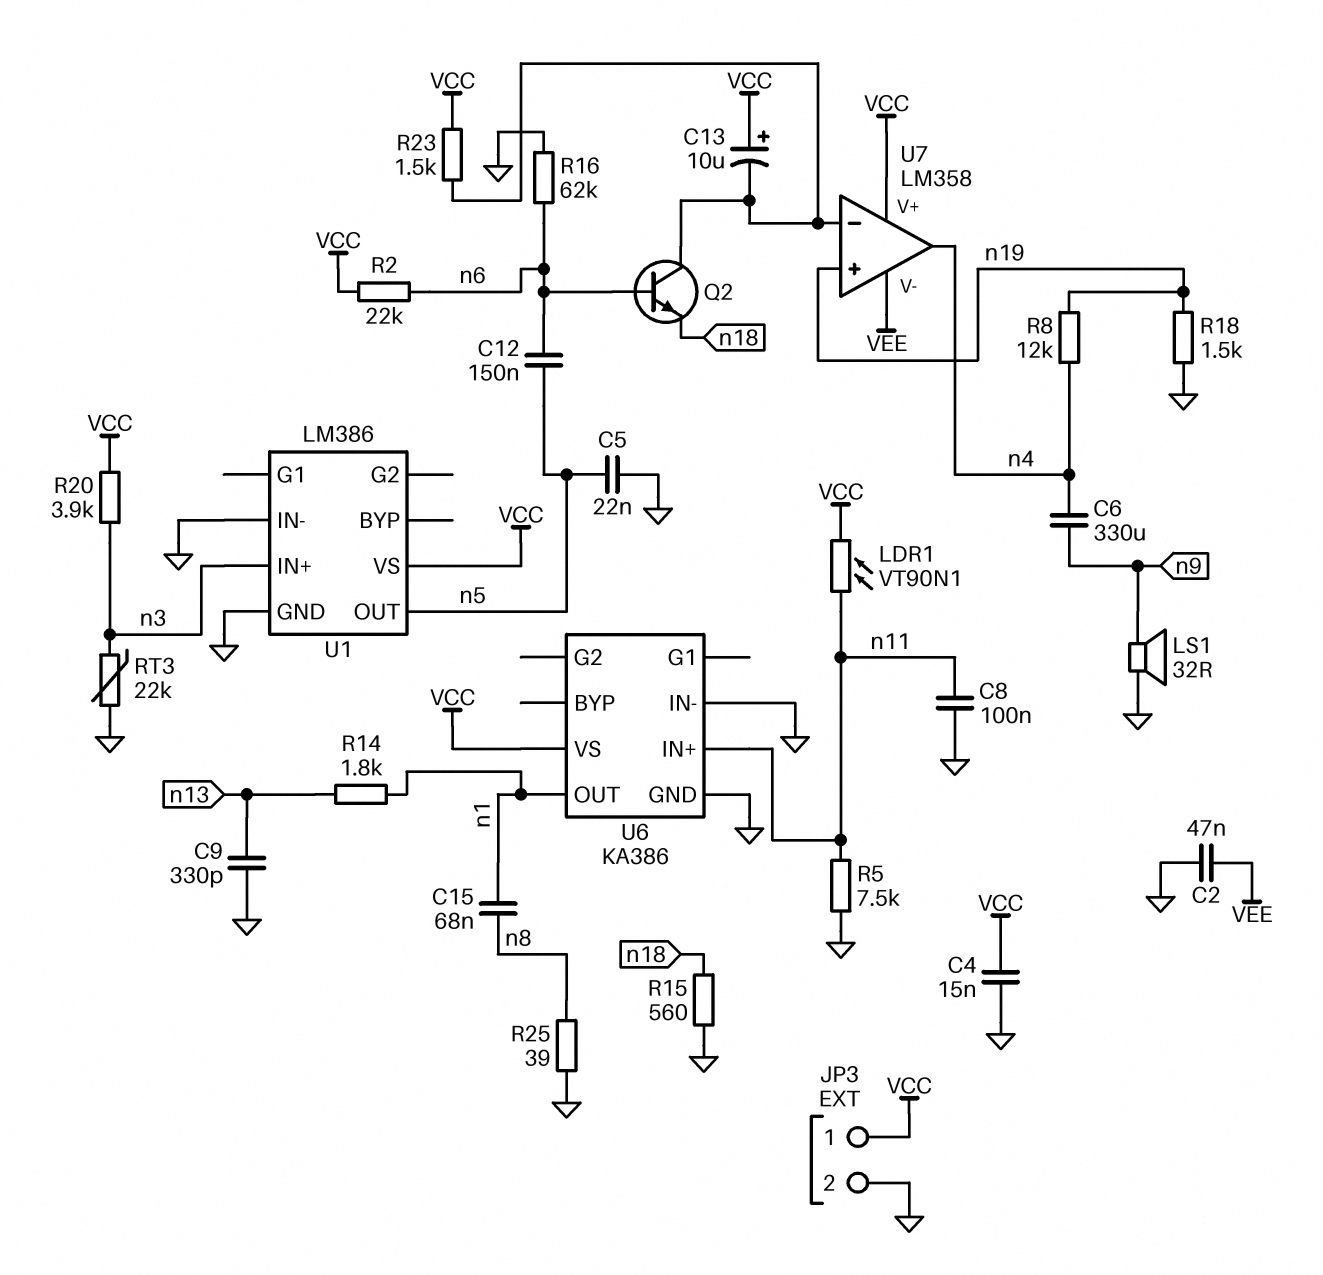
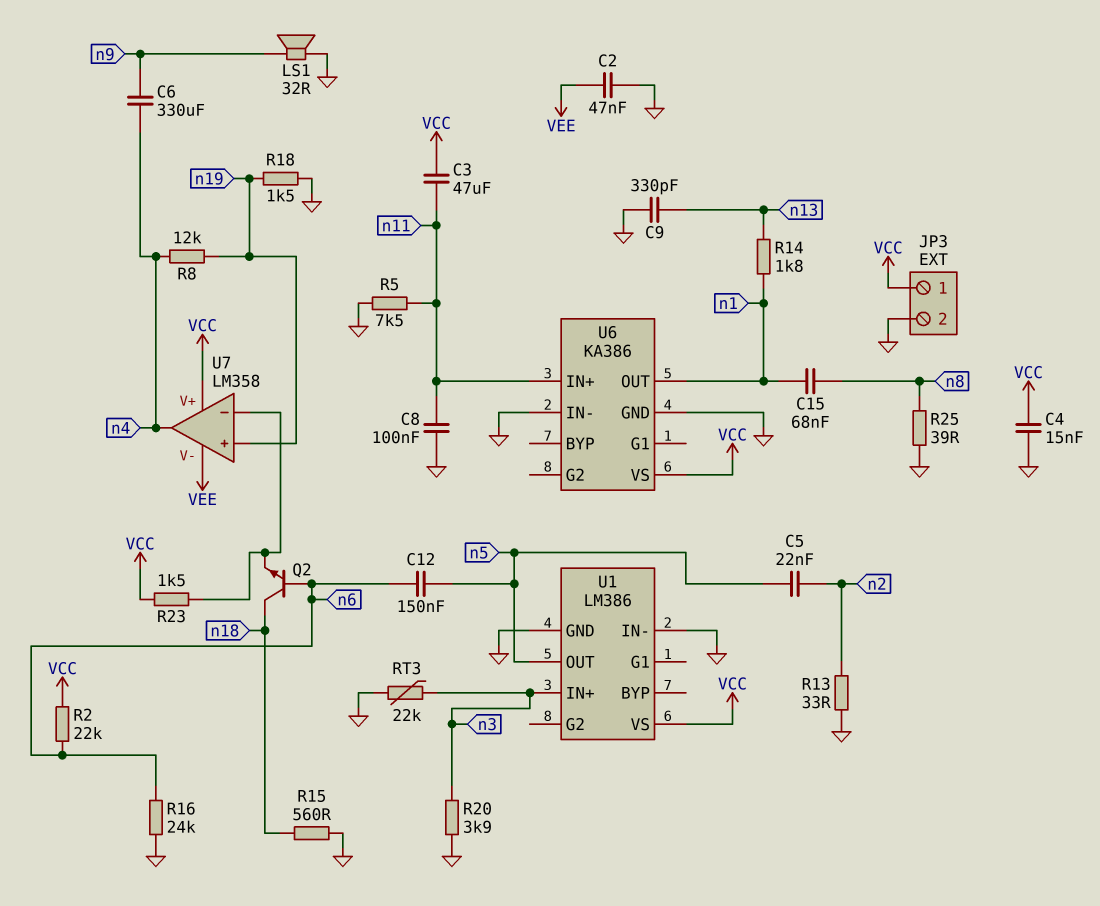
C3: none -> 47uF (VCC, n11)
C5: 22nF (GND, n5) -> 22nF (n2, n5)
C13: 10uF (plus VCC, minus U7/in-) -> none
LDR1: VT90N1 (VCC, n11) -> none
Q2: NPN (B n6, C U7/in-, E n18) -> NPN (B n6, C n18, E U7/in-)
R13: none -> 33 (GND, n2)
R16: 62k (GND, n6) -> 24k (GND, n6)
R20: 3.9k (VCC, n3) -> 3.9k (GND, n3)

